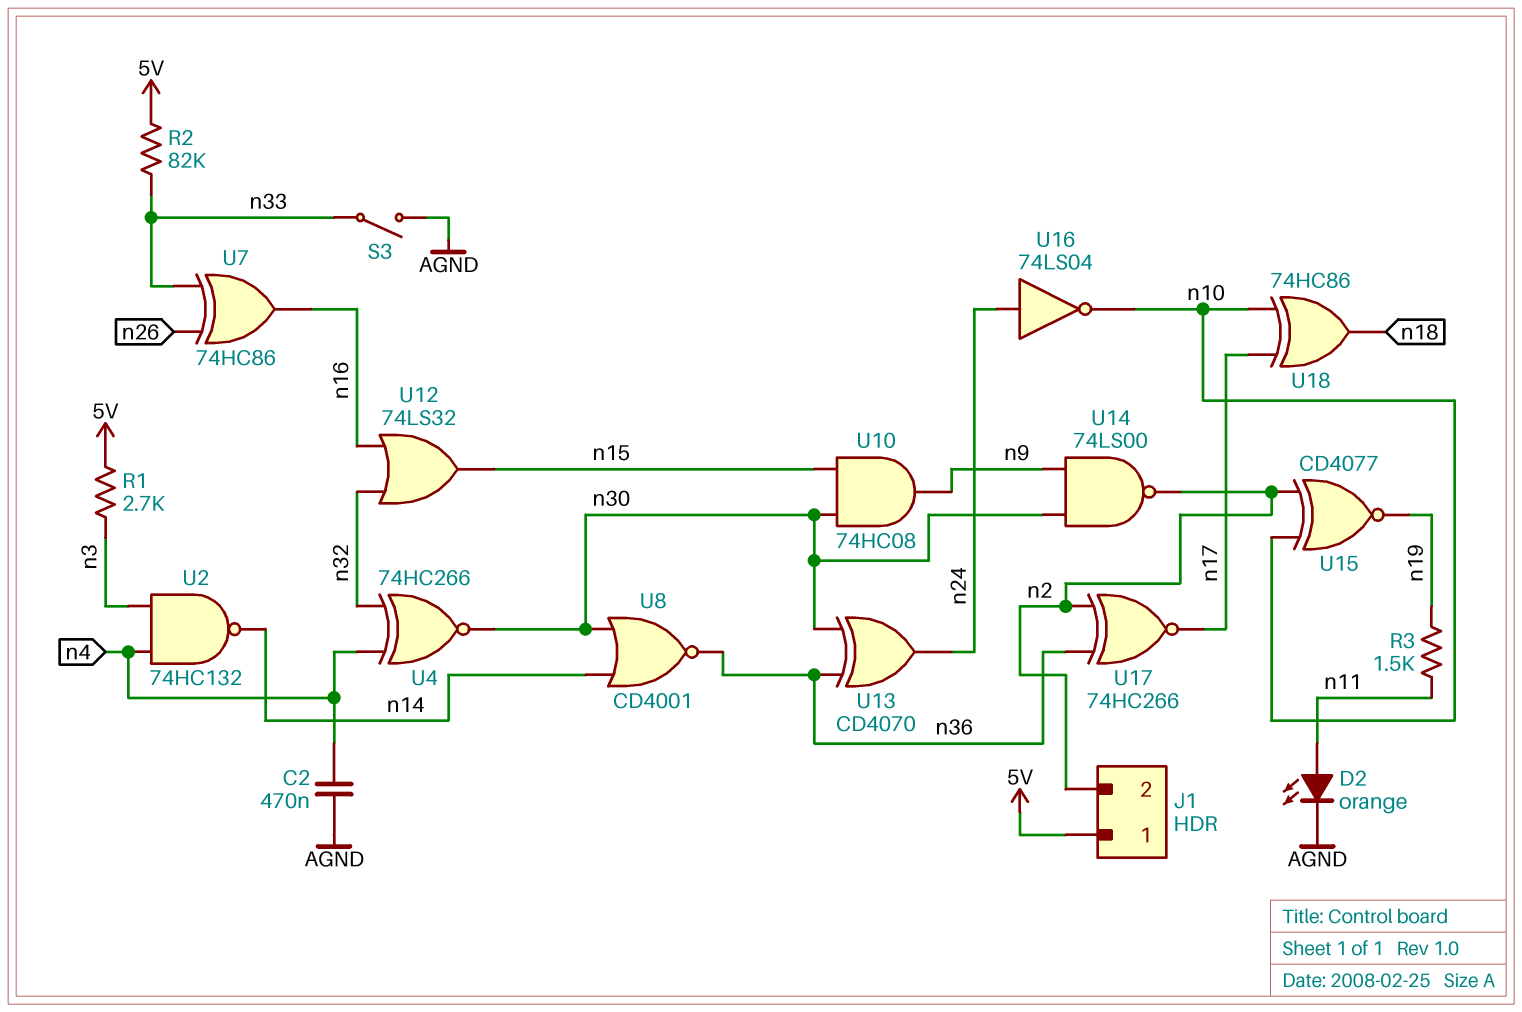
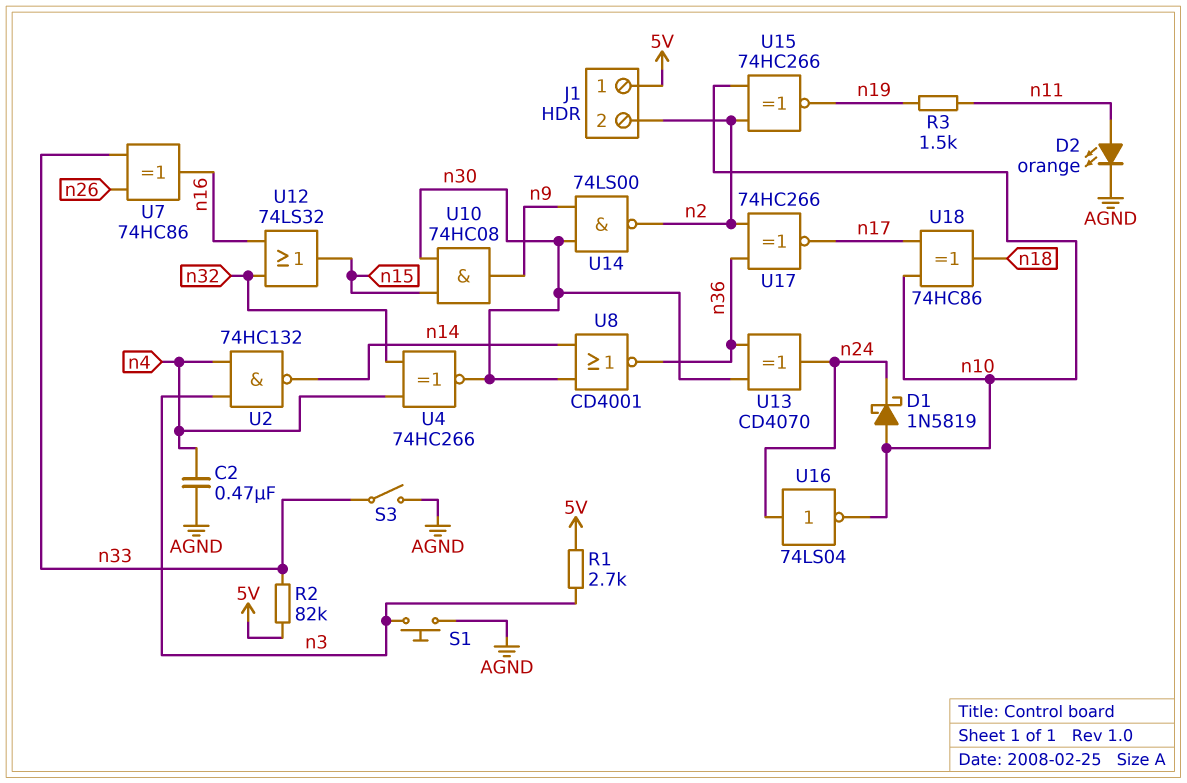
D1: none -> schottky 1N5819 (A n10, K n24)
S1: none -> button (AGND, n3)
U15: XNOR CD4077 (in n2, in n10, out n19) -> XNOR 74HC266 (in n2, in n10, out n19)

